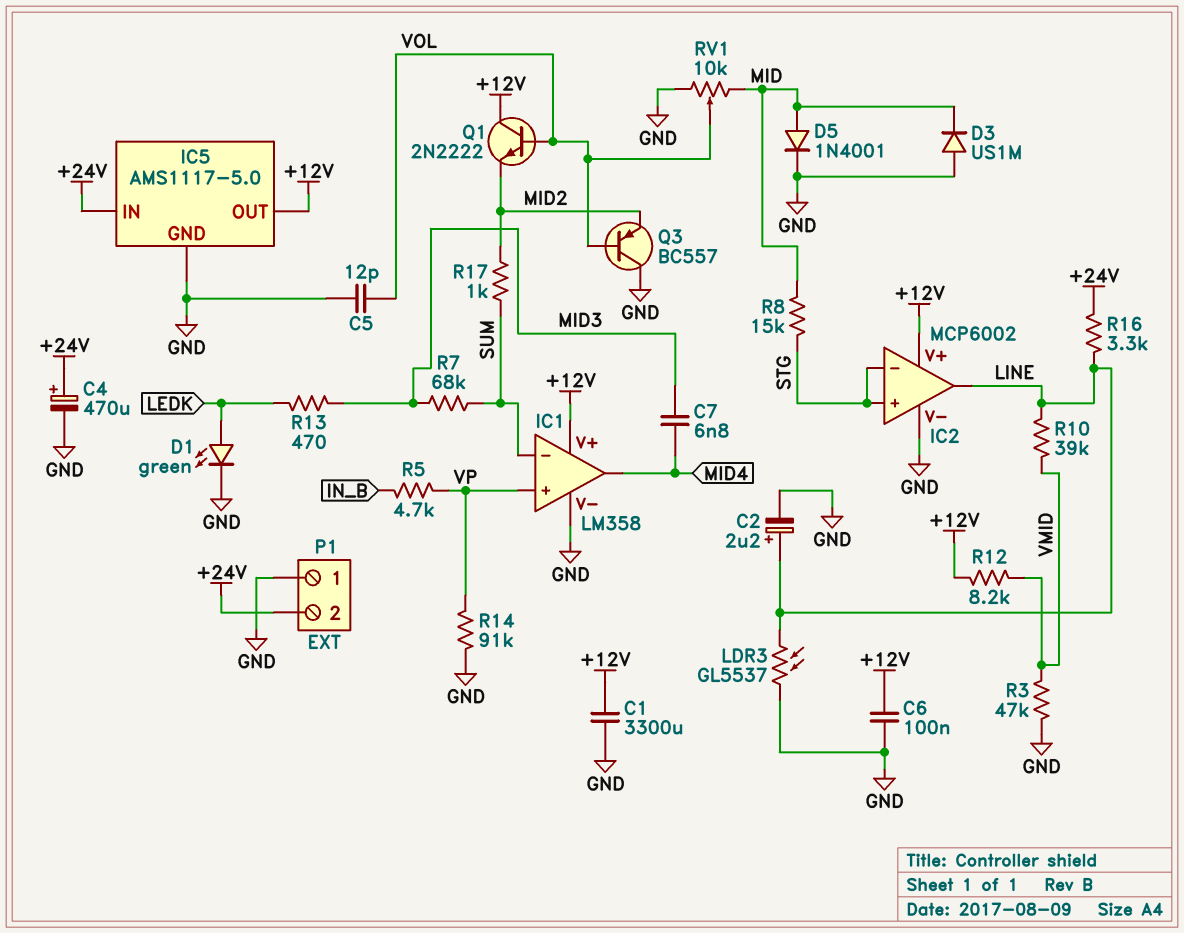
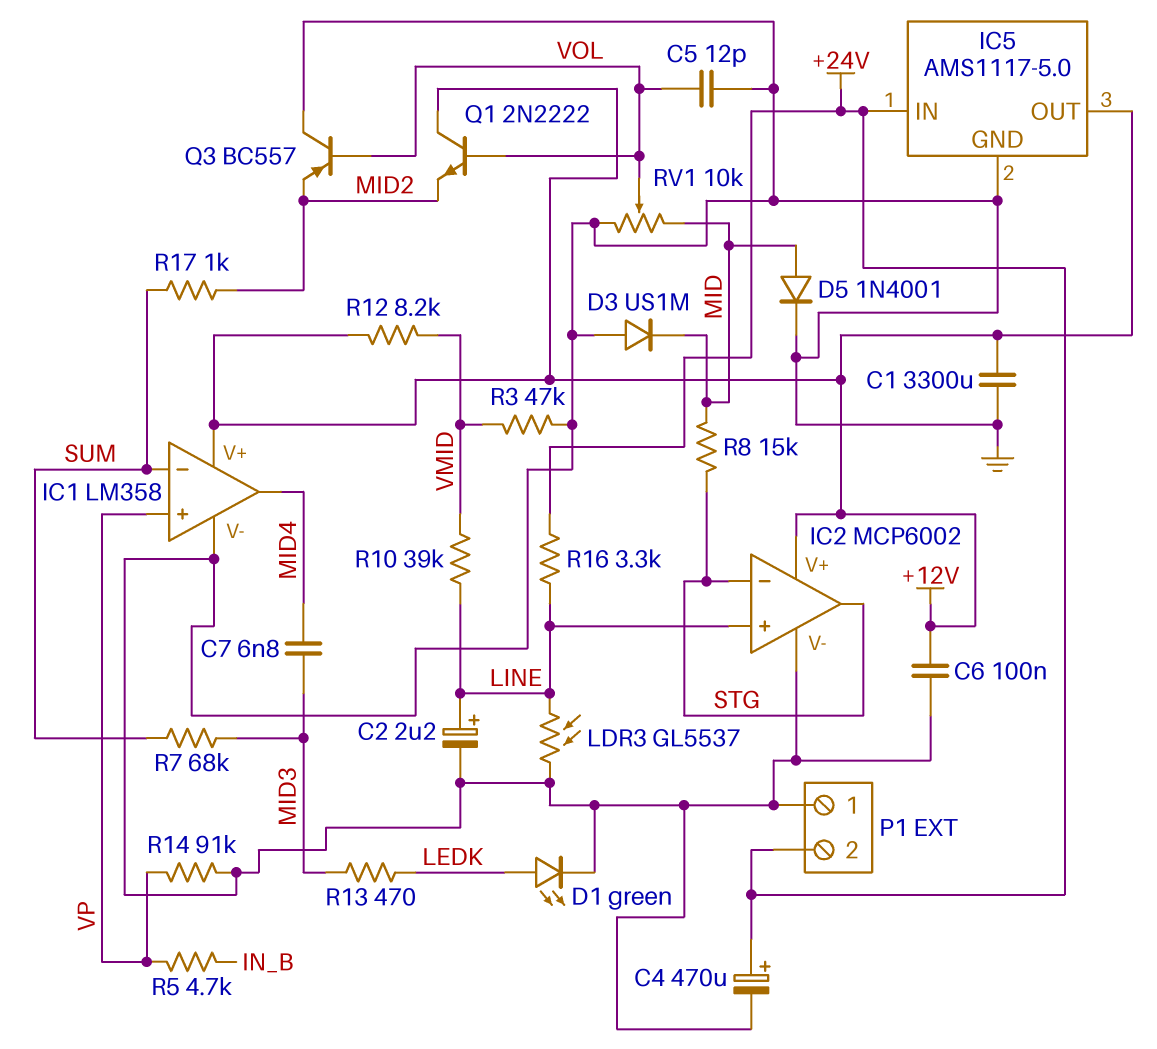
IC2 pin in+: STG -> LINE
IC2 pin out: LINE -> STG

